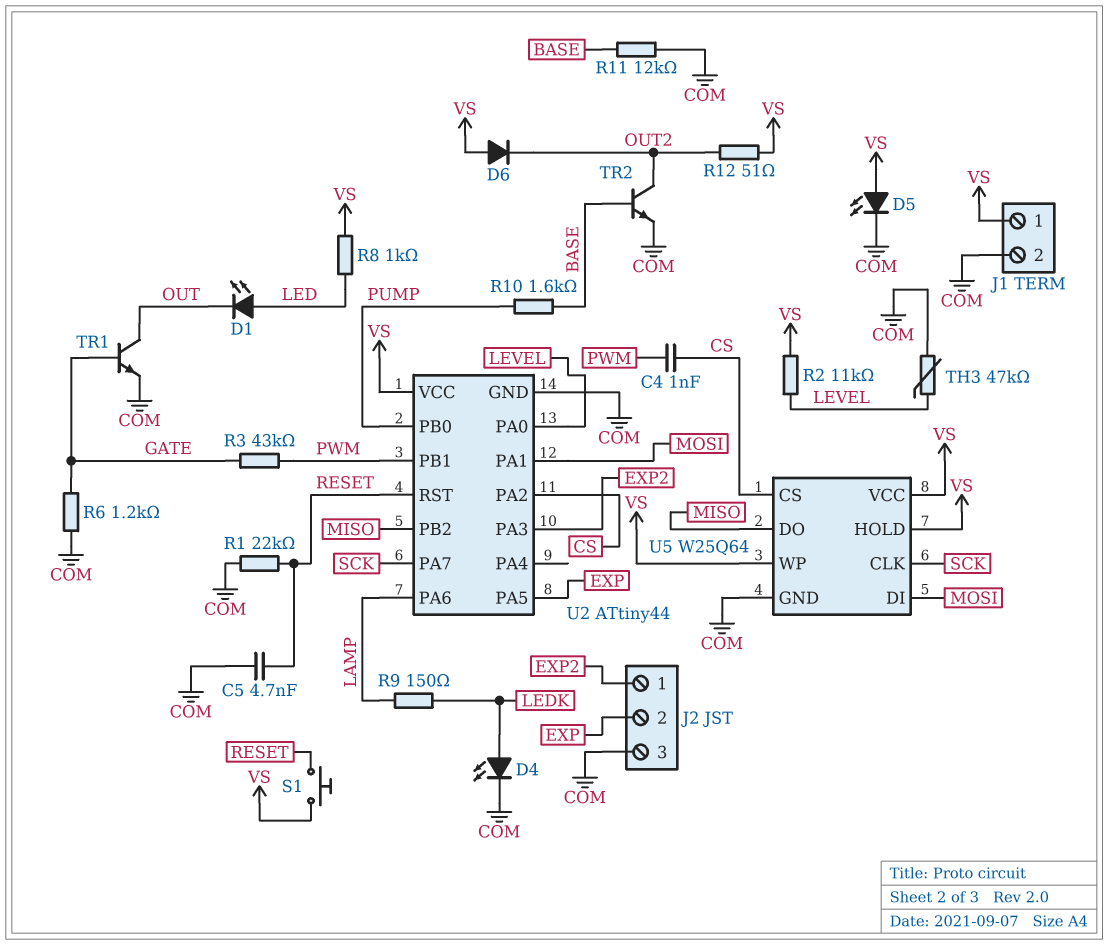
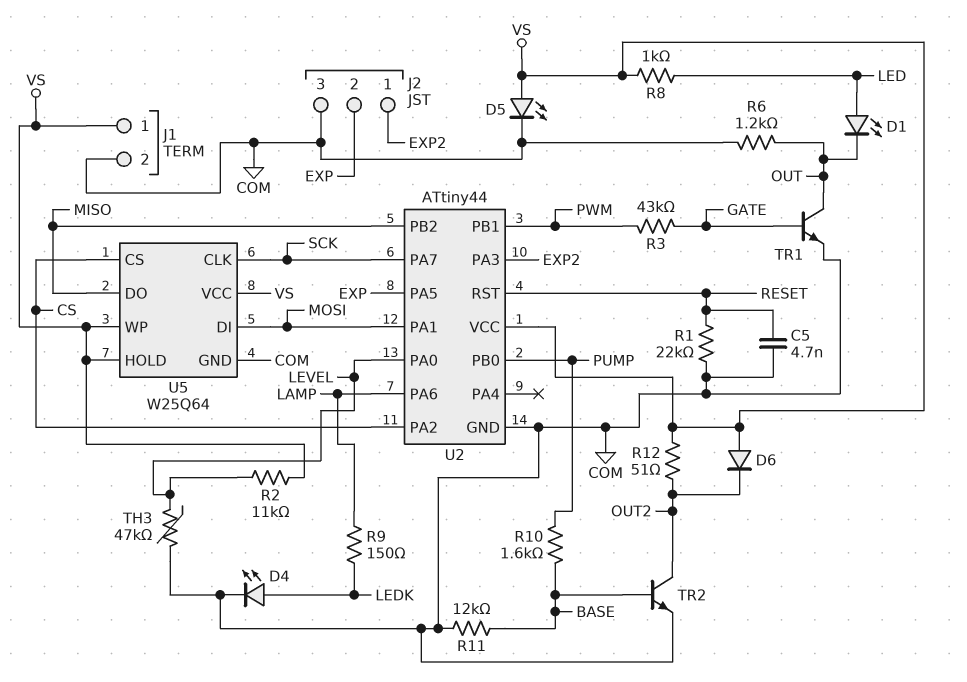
C4: 1nF (CS, PWM) -> none
R6: 1.2k (COM, GATE) -> 1.2k (COM, OUT)
S1: button (RESET, VS) -> none

